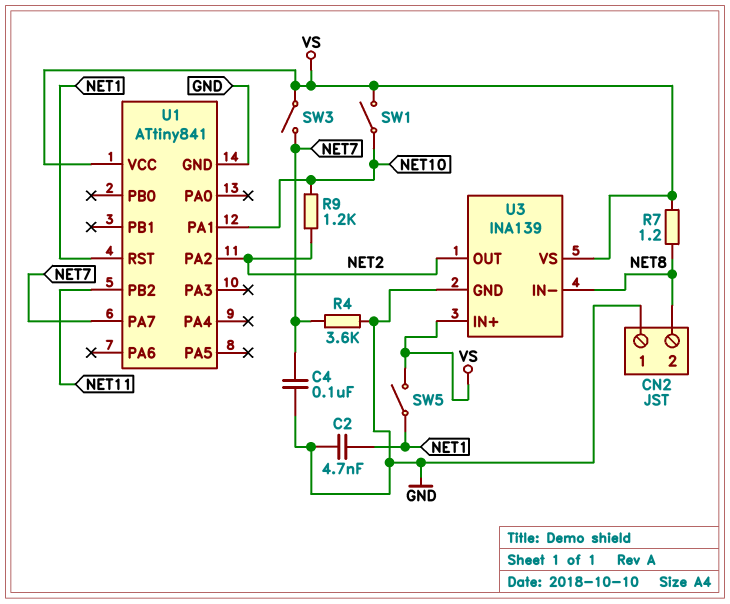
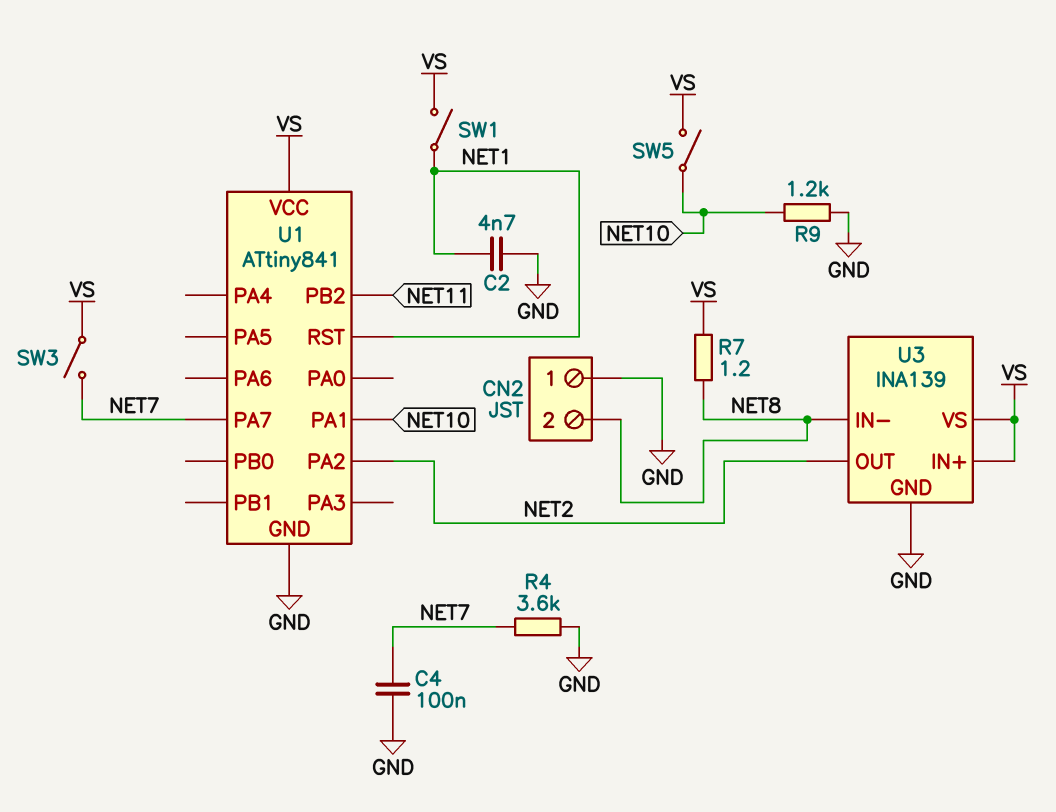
R9: 1.2k (NET2, NET10) -> 1.2k (GND, NET10)
SW1: switch (NET10, VS) -> switch (NET1, VS)
SW5: switch (NET1, VS) -> switch (NET10, VS)

